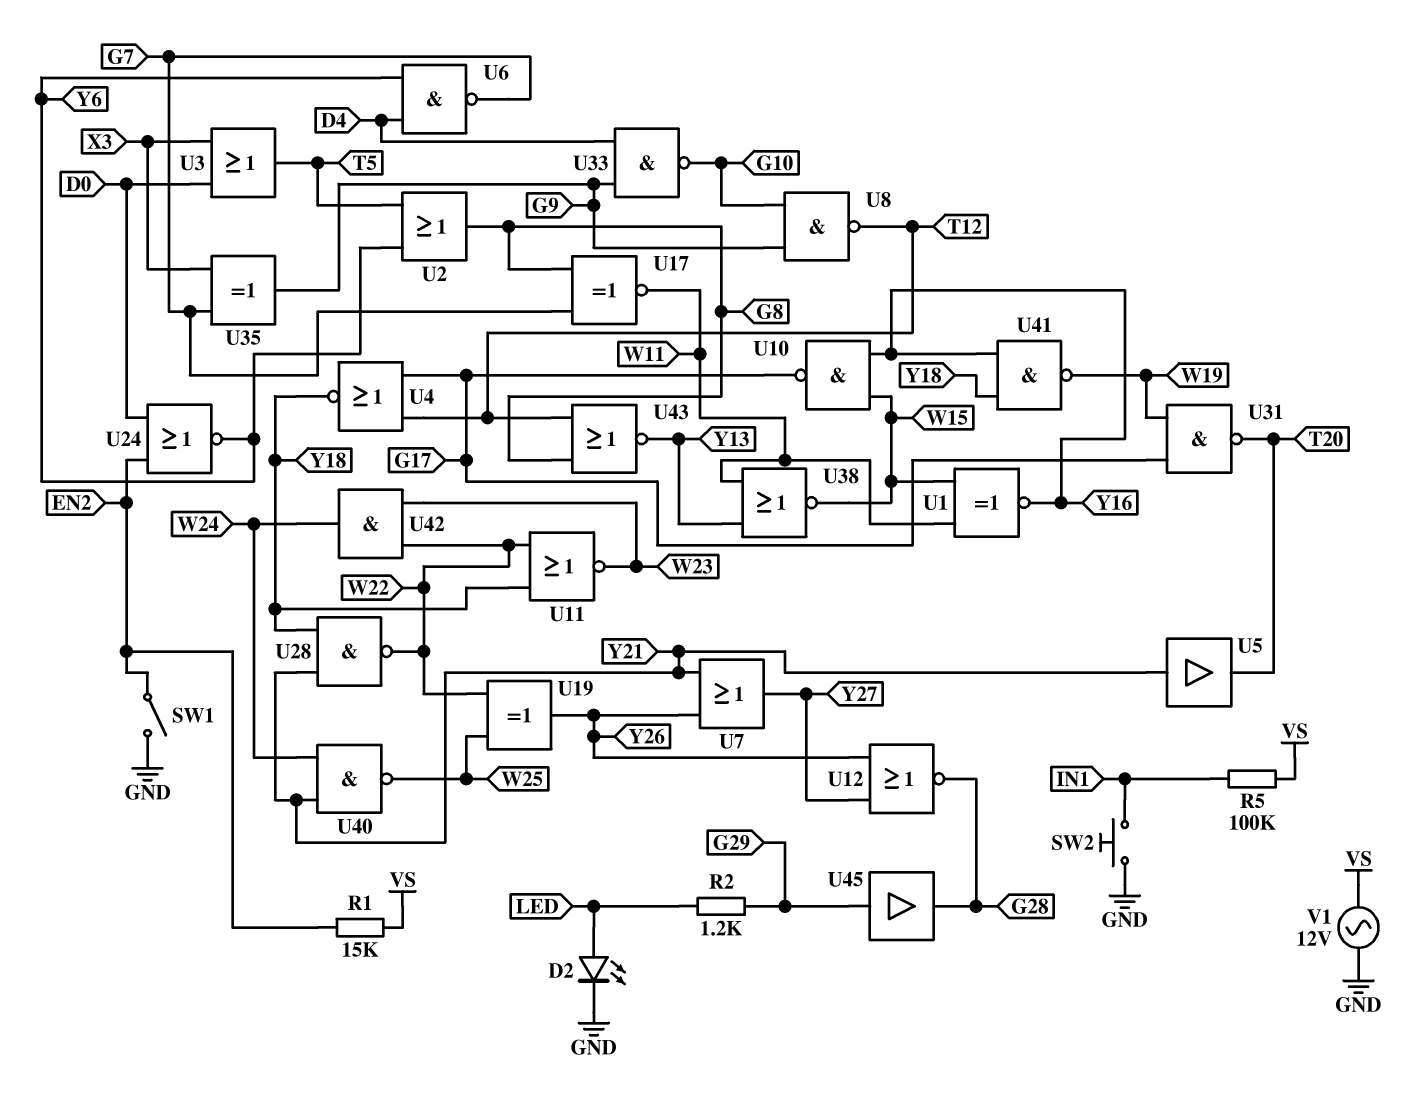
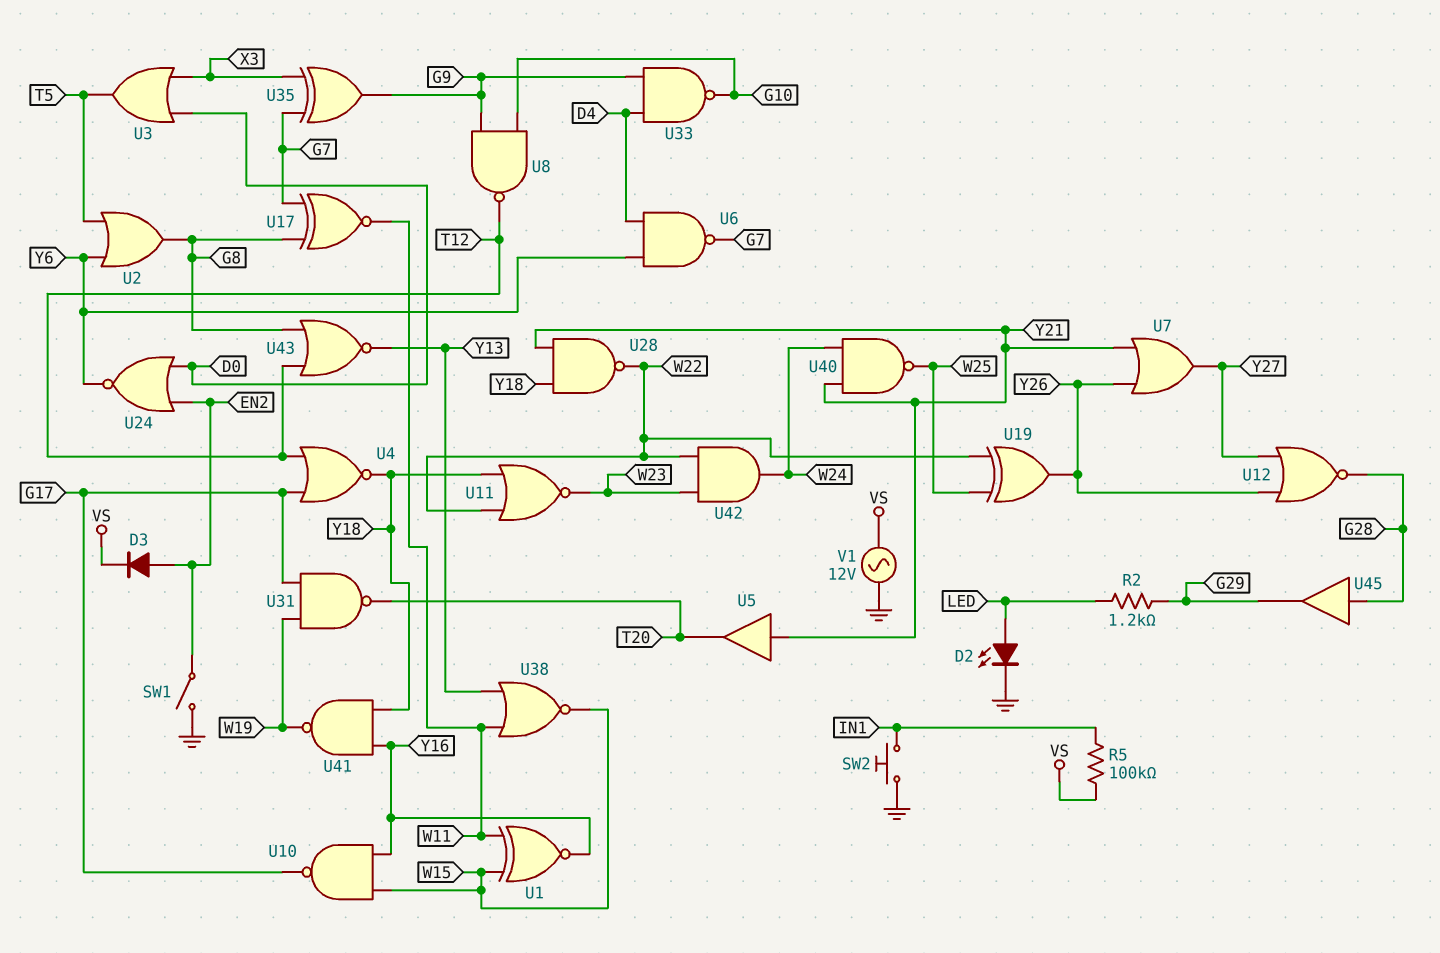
D3: none -> diode (A EN2, K VS)
R1: 15k (EN2, VS) -> none
U45: buffer (in G29, out G28) -> buffer (in G28, out G29)

